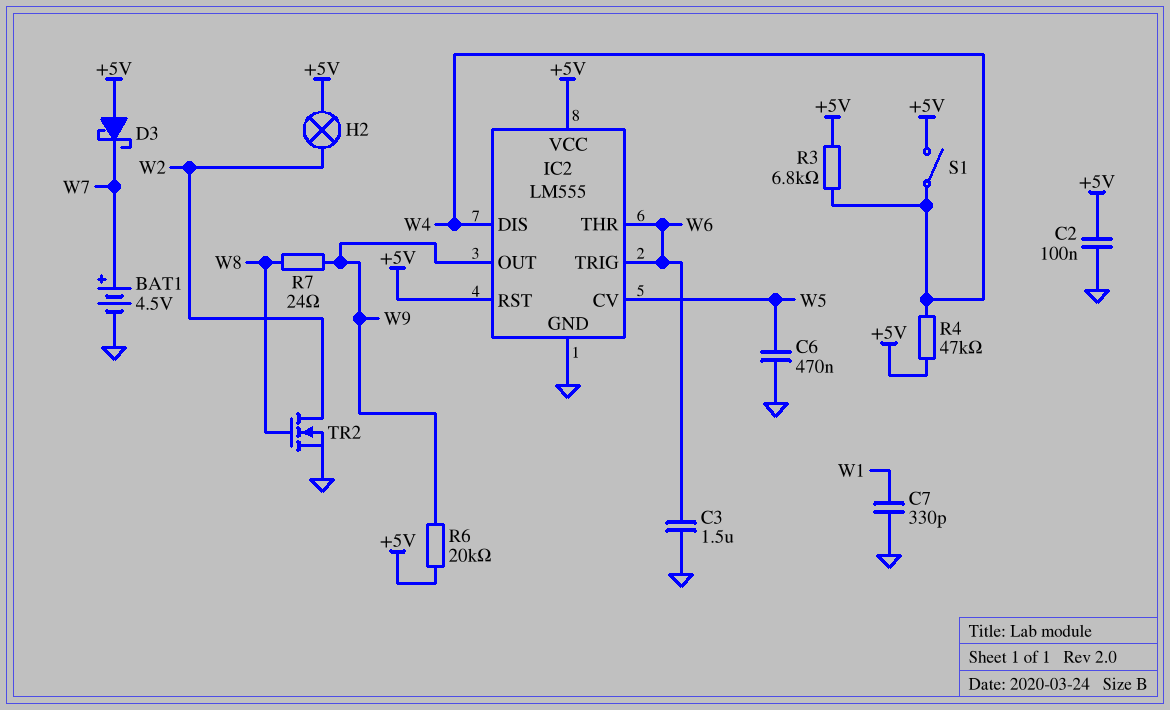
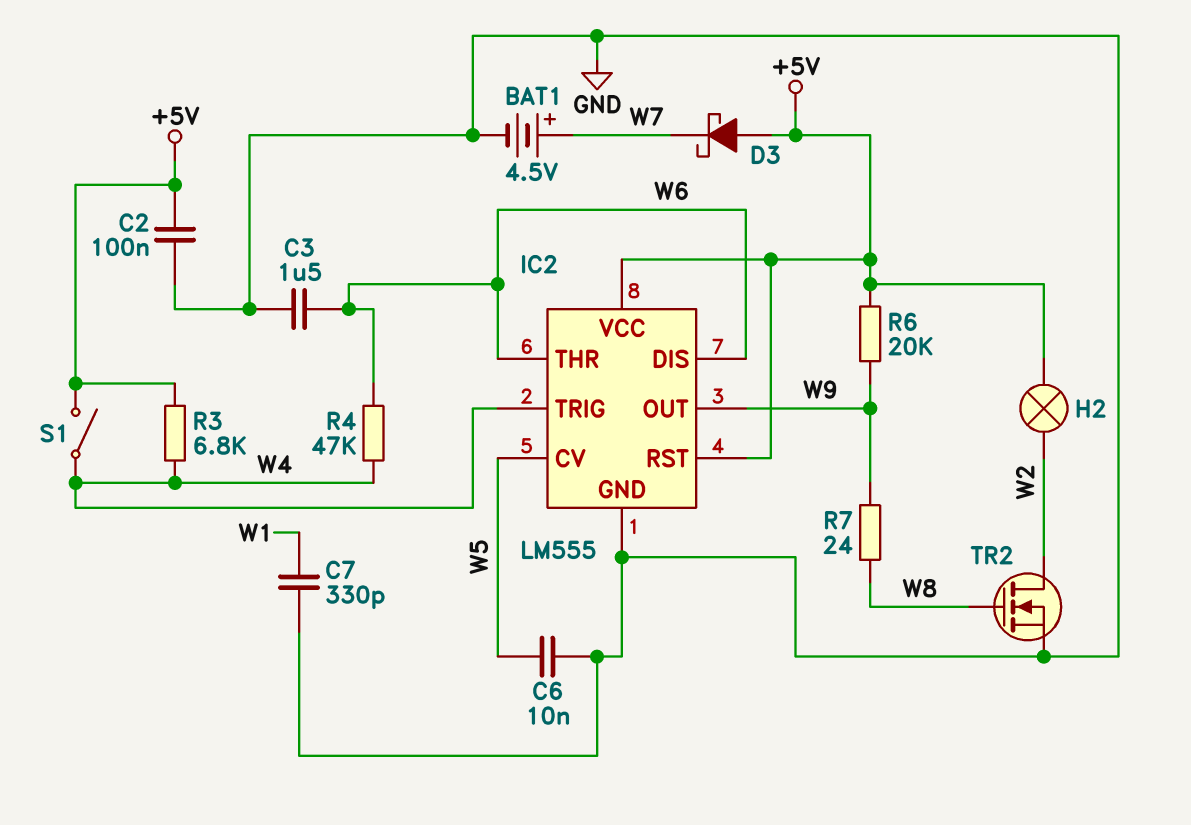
C6: 470nF (GND, W5) -> 10nF (GND, W5)
IC2 pin DIS: W4 -> W6
IC2 pin TRIG: W6 -> W4
R4: 47k (+5V, W4) -> 47k (W4, W6)

